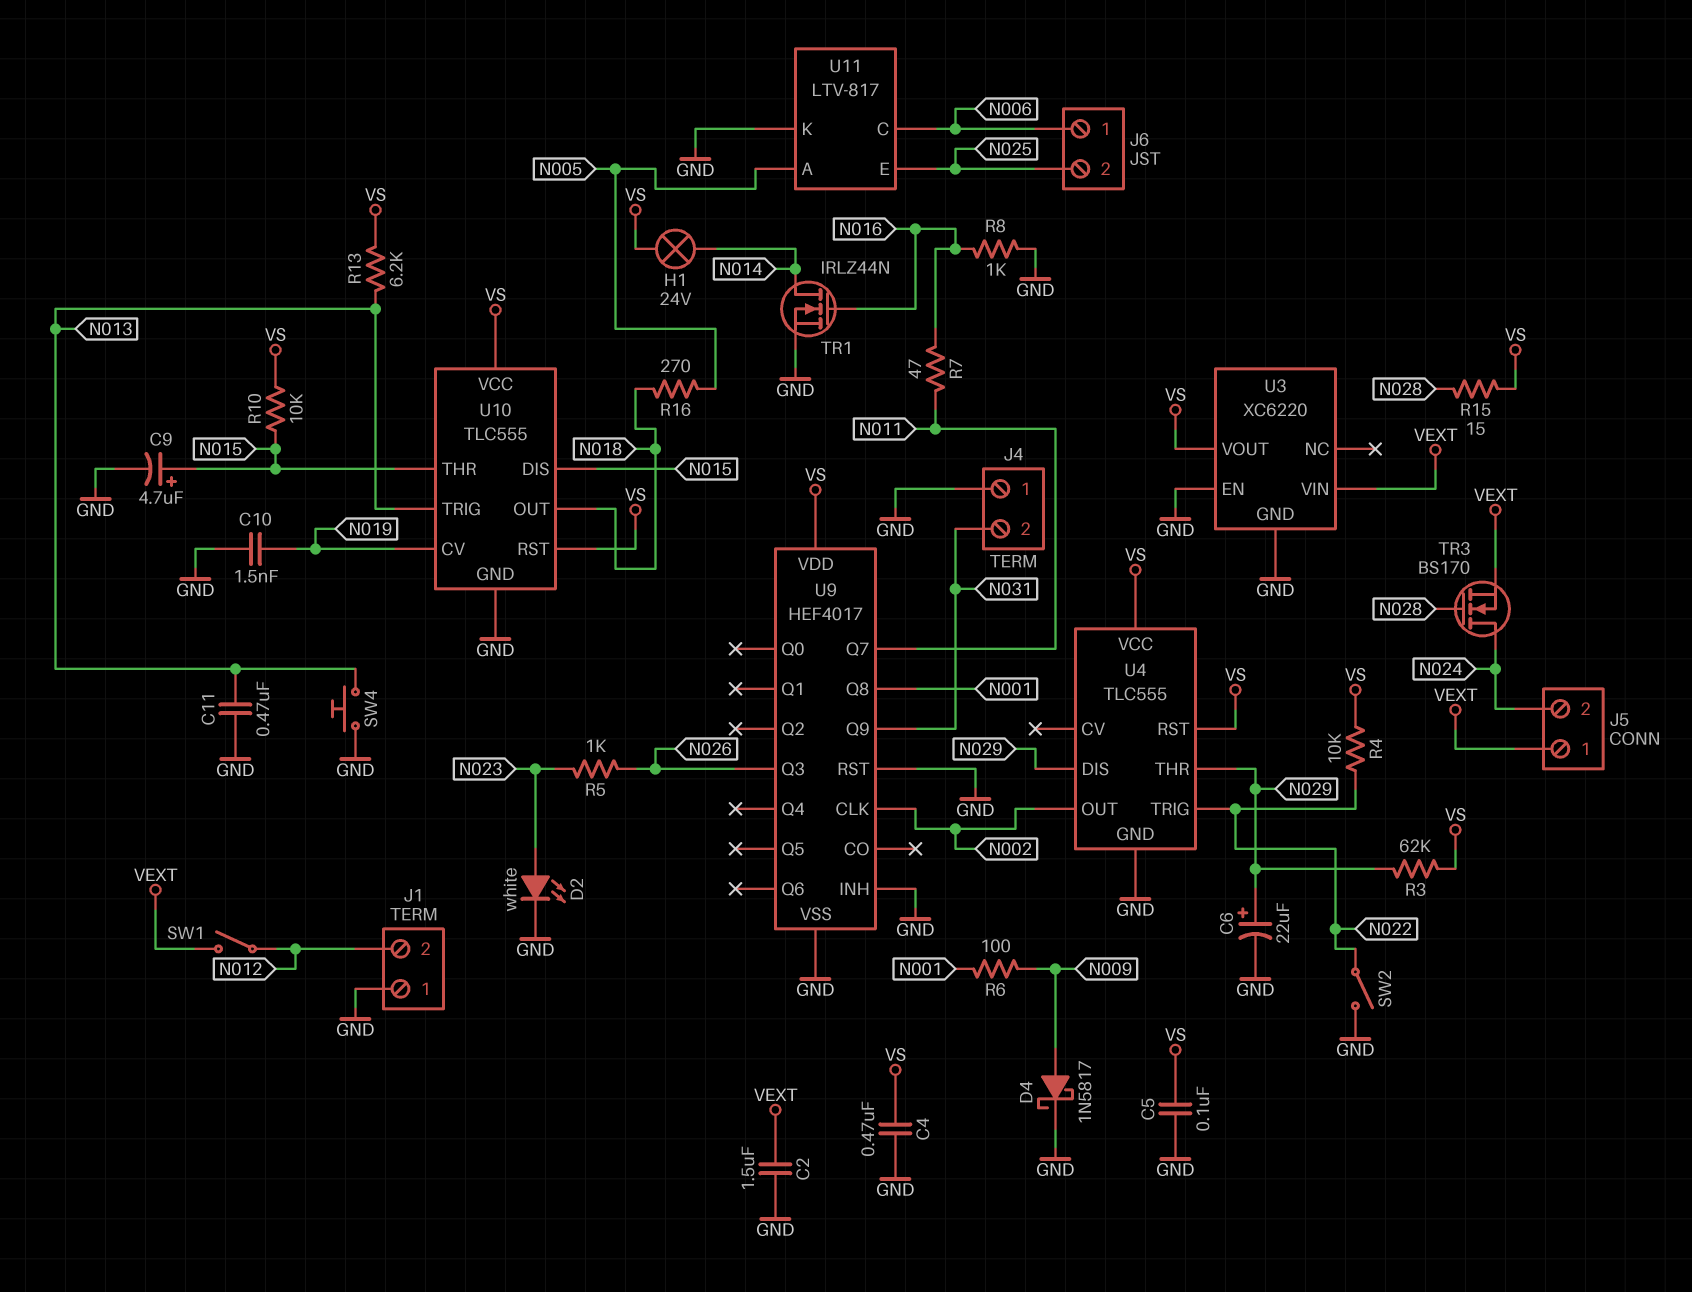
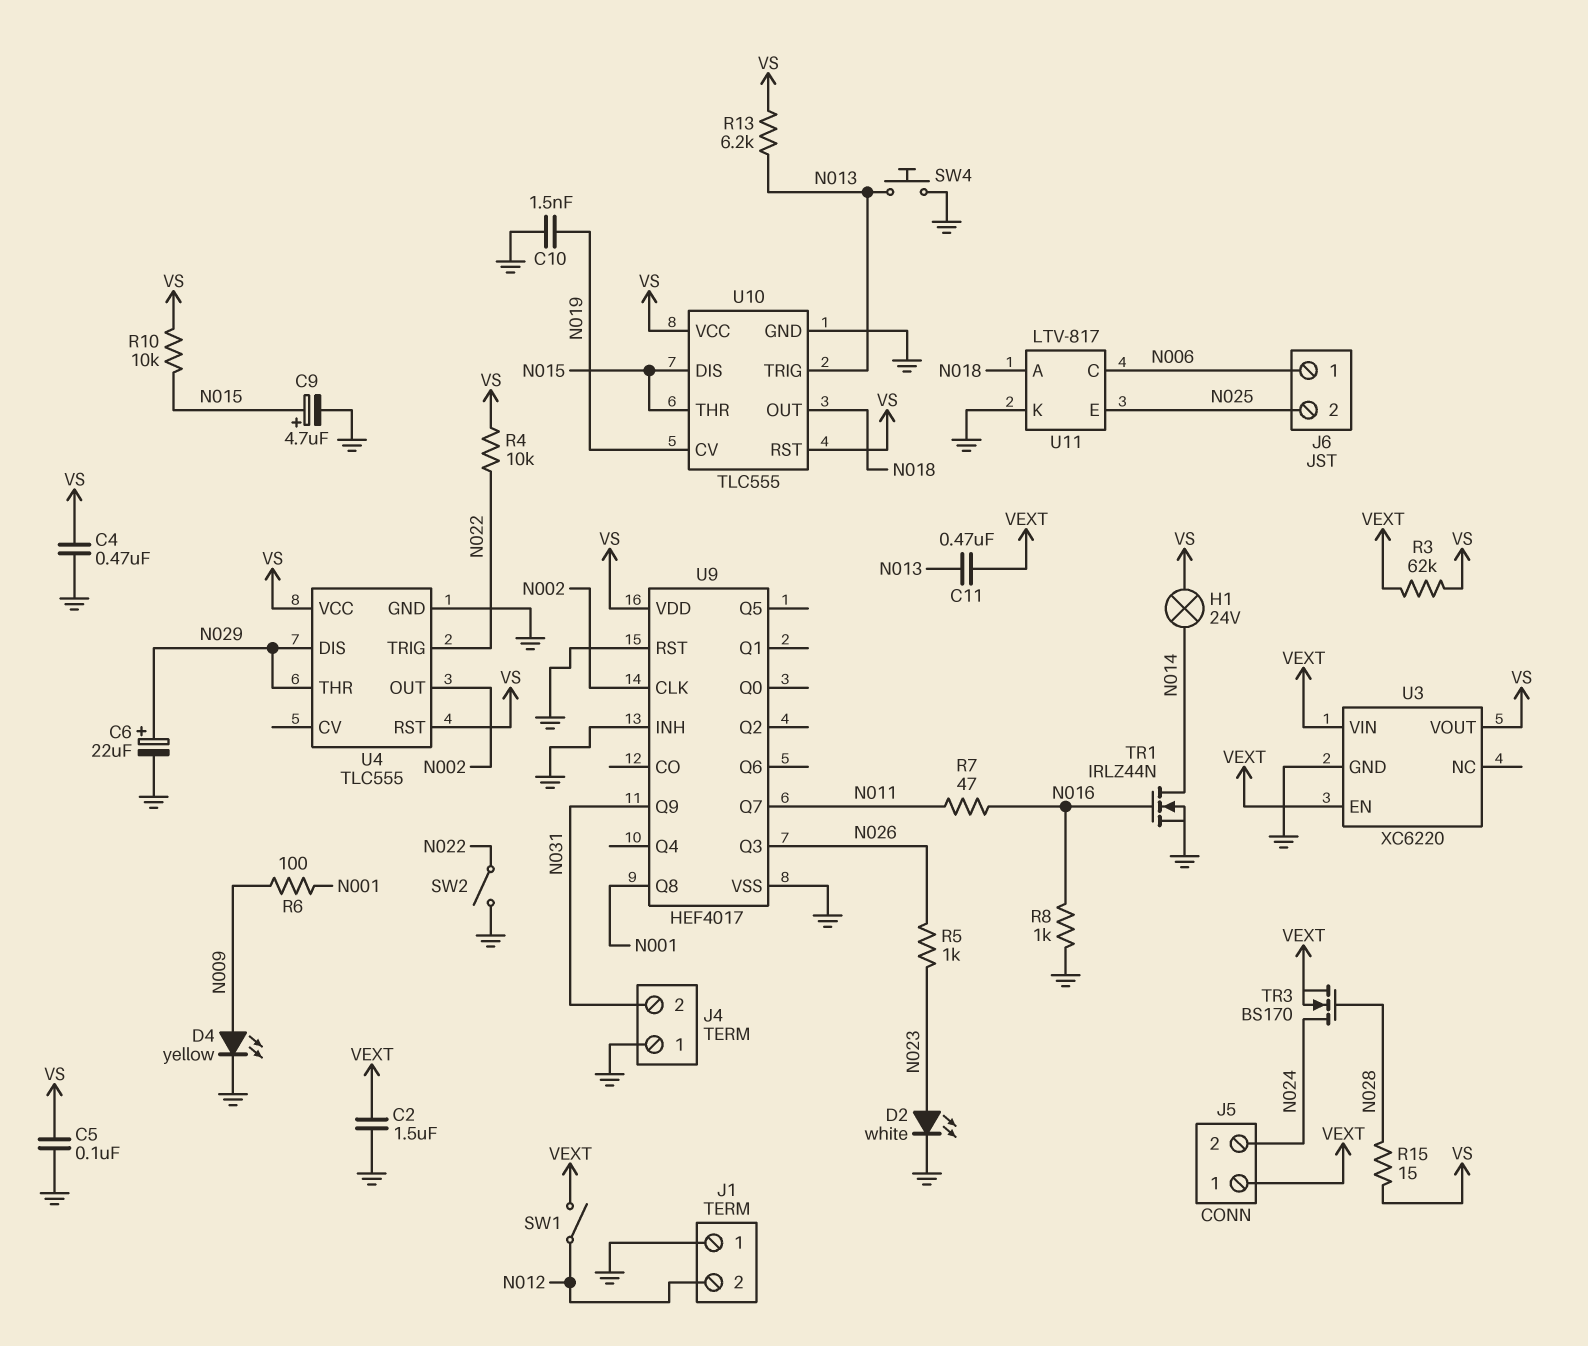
C11: 470nF (GND, N013) -> 470nF (N013, VEXT)
D4: schottky 1N5817 (A N009, K GND) -> LED yellow (A N009, K GND)
R3: 62k (N029, VS) -> 62k (VEXT, VS)
R16: 270 (N005, N018) -> none
U3 pin EN: GND -> VEXT
U11 pin A: N005 -> N018

